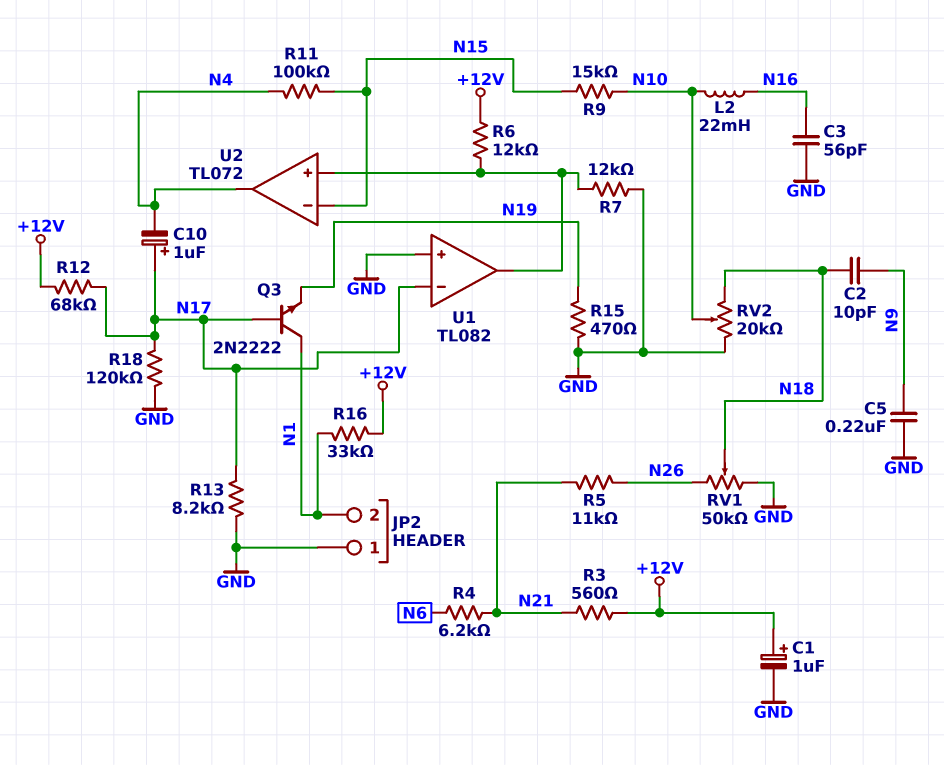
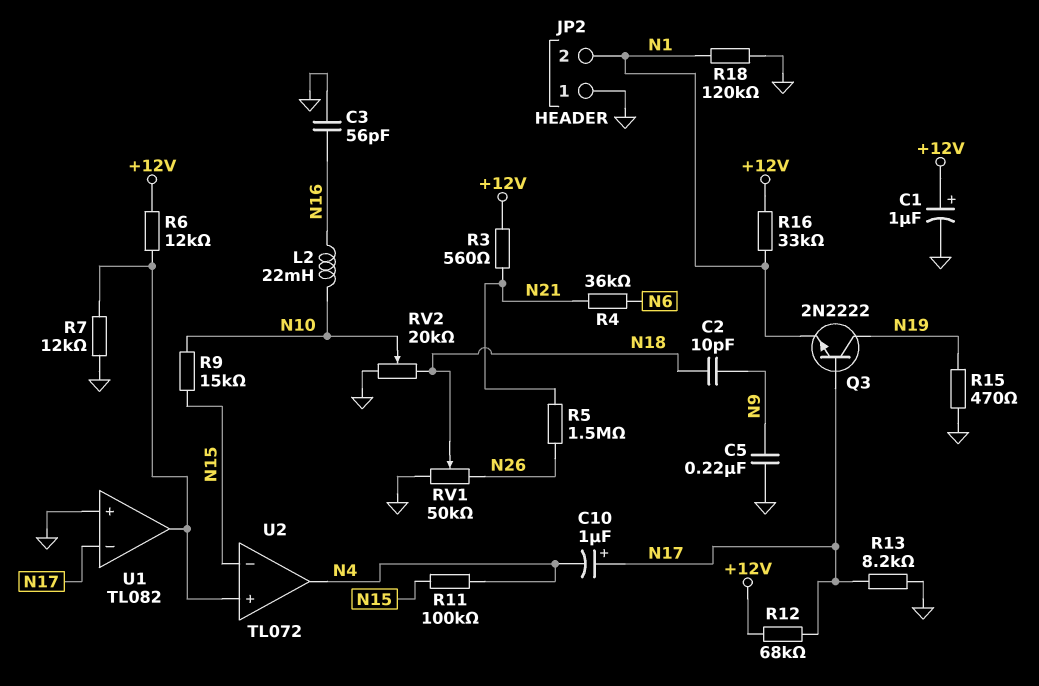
Q3: NPN 2N2222 (B N17, C N1, E N19) -> NPN 2N2222 (B N17, C N19, E N1)
R4: 6.2k (N6, N21) -> 36k (N6, N21)
R5: 11k (N21, N26) -> 1.5M (N21, N26)
R18: 120k (GND, N17) -> 120k (GND, N1)

